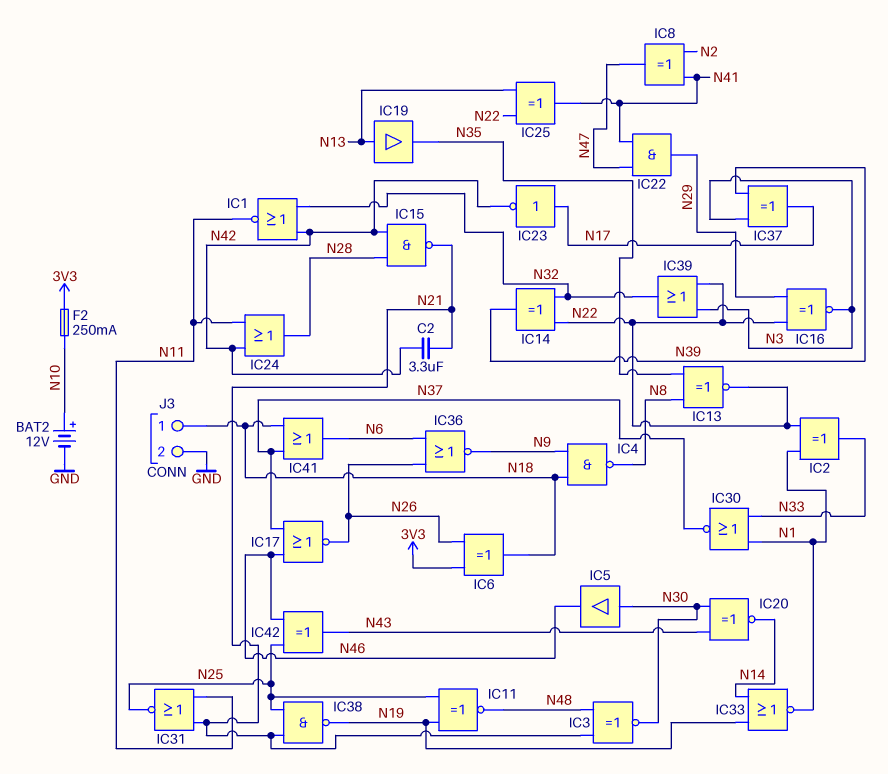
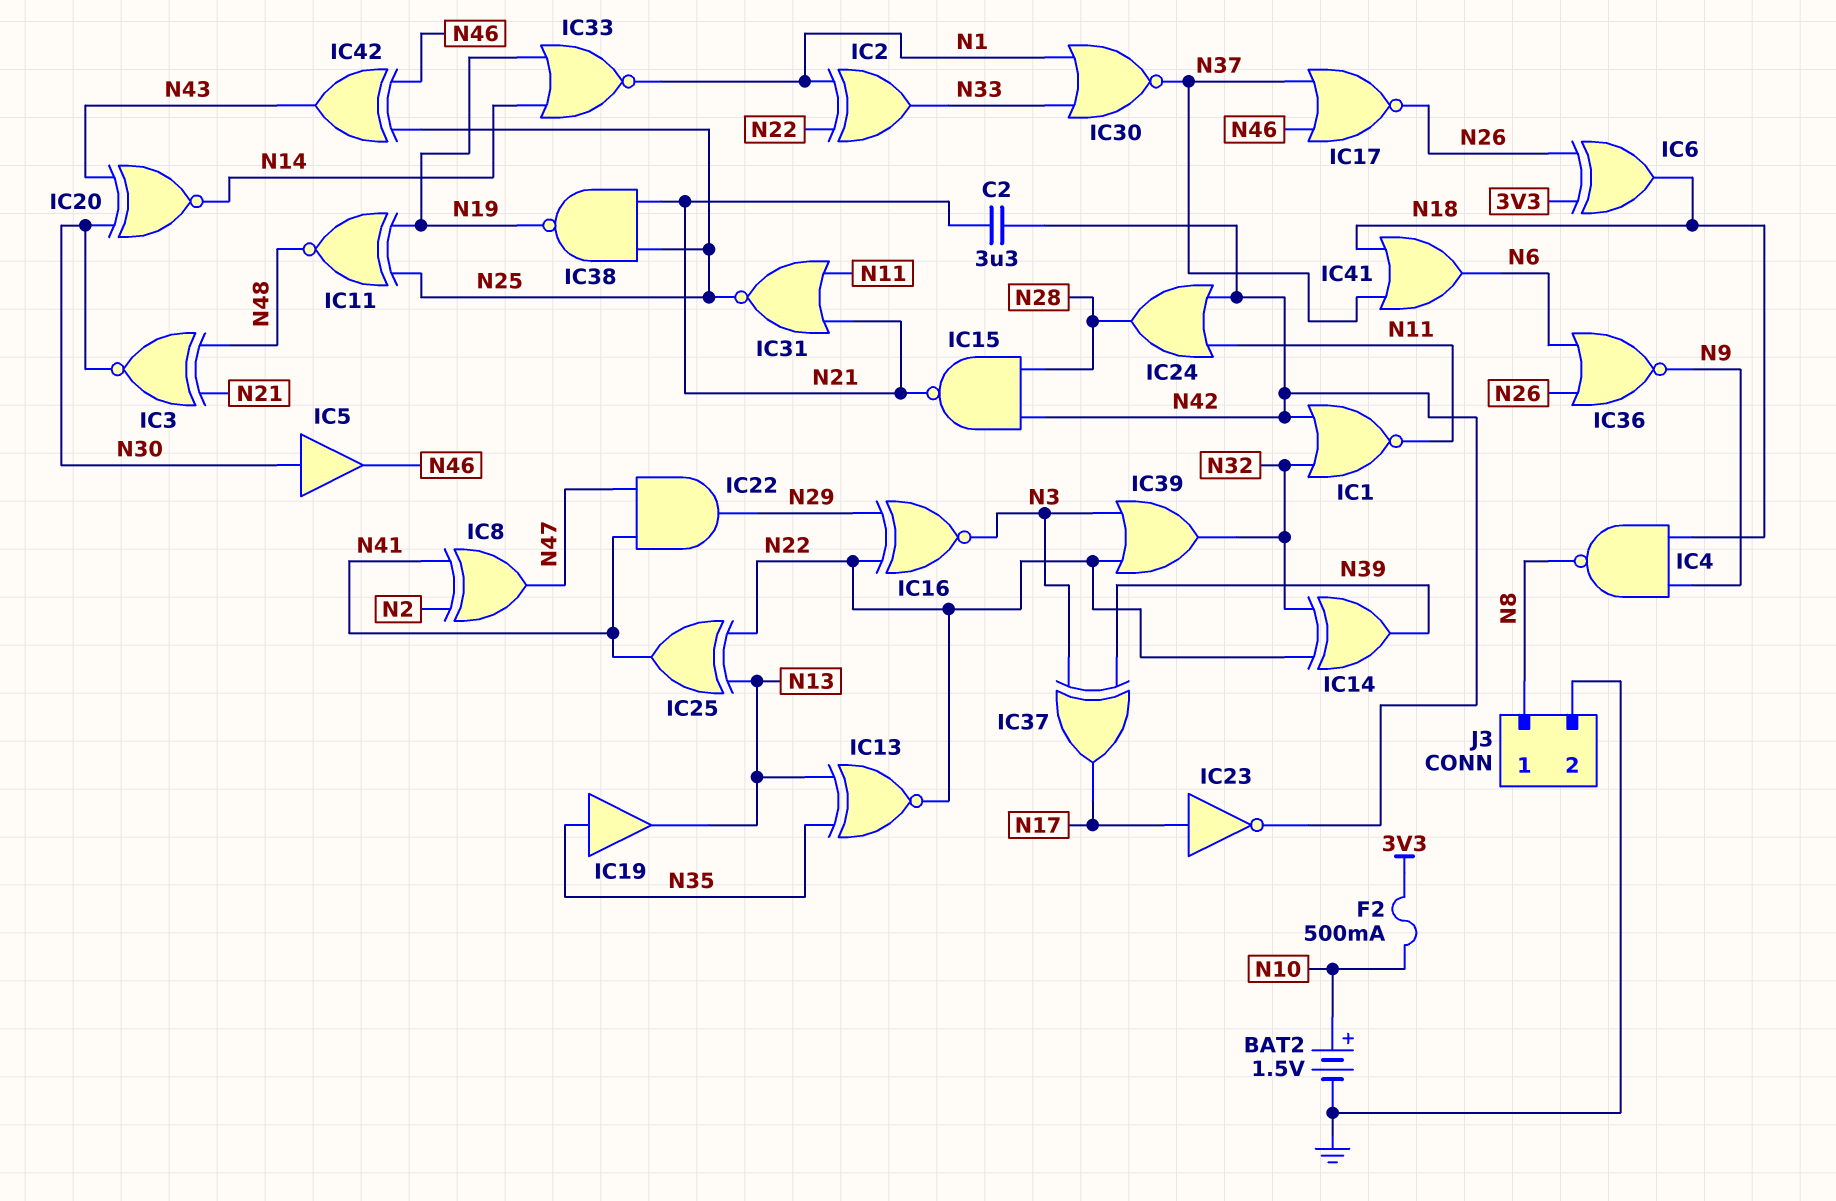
BAT2: 12V (plus N10, minus GND) -> 1.5V (plus N10, minus GND)
F2: 250mA (3V3, N10) -> 500mA (3V3, N10)
IC13: XNOR (in N8, in N35, out N22) -> XNOR (in N13, in N35, out N22)
IC19: buffer (in N13, out N35) -> buffer (in N35, out N13)
J3 pin 1: N18 -> N8

